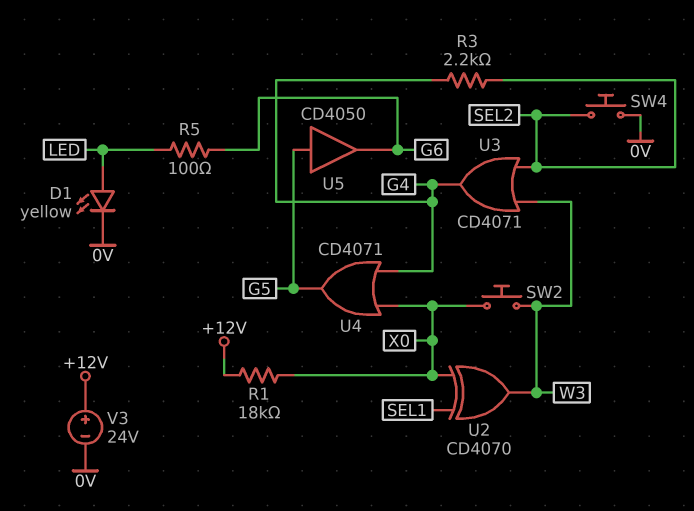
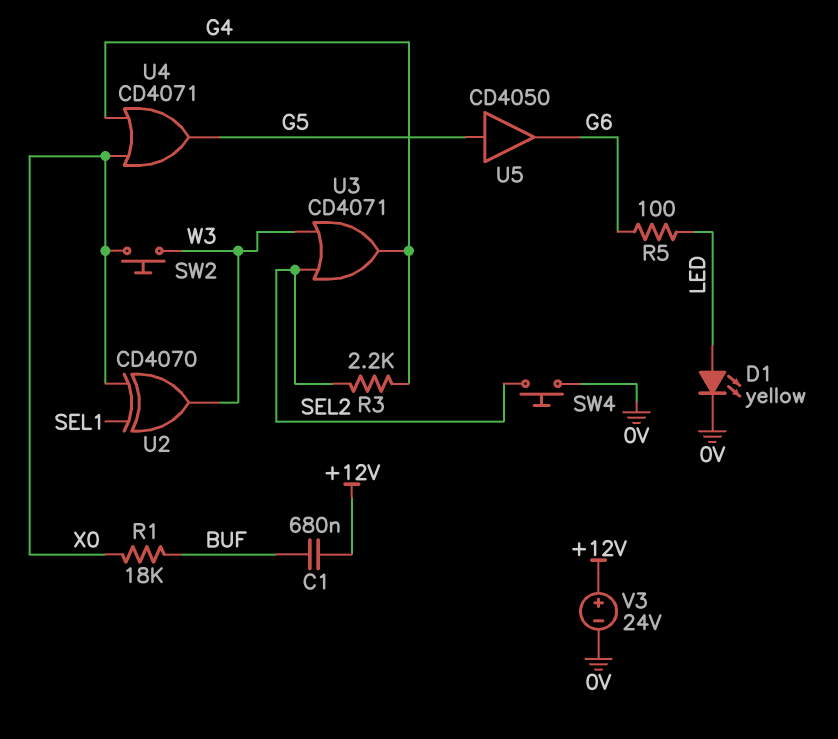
C1: none -> 680nF (+12V, BUF)
R1: 18k (+12V, X0) -> 18k (BUF, X0)

